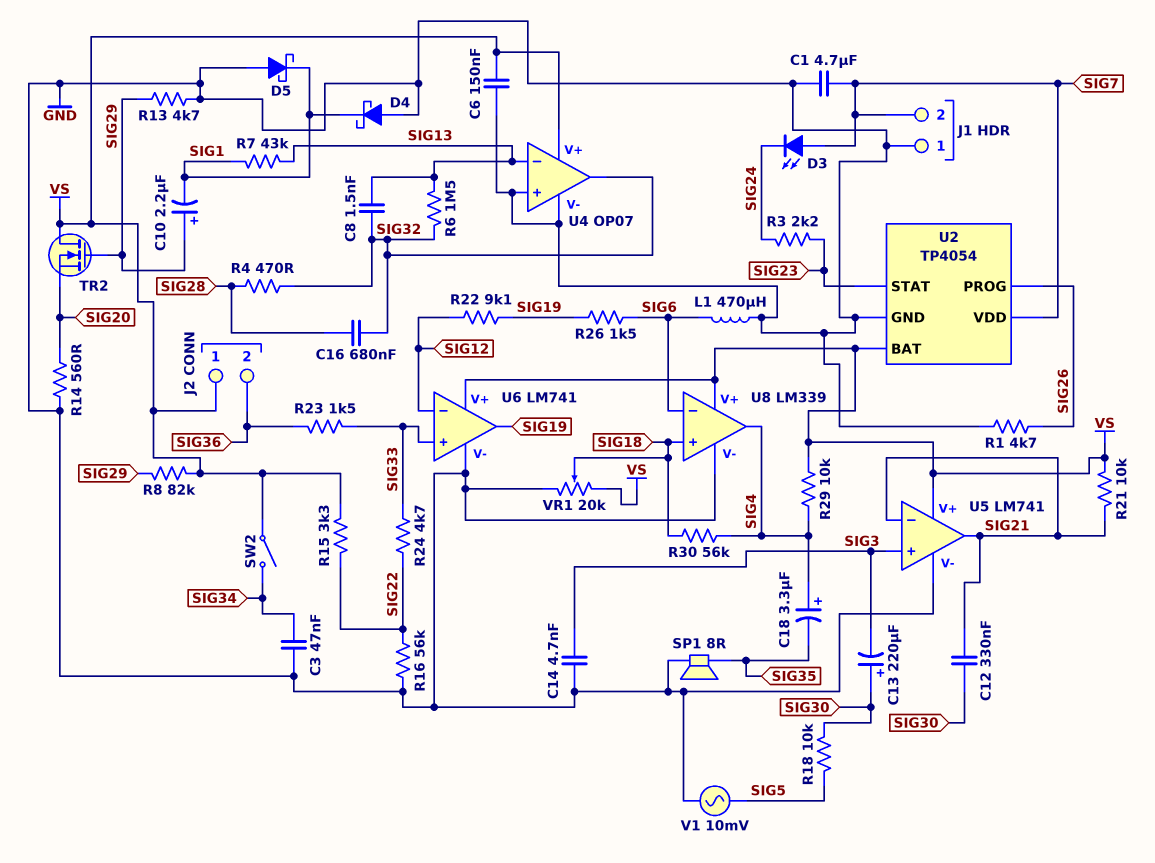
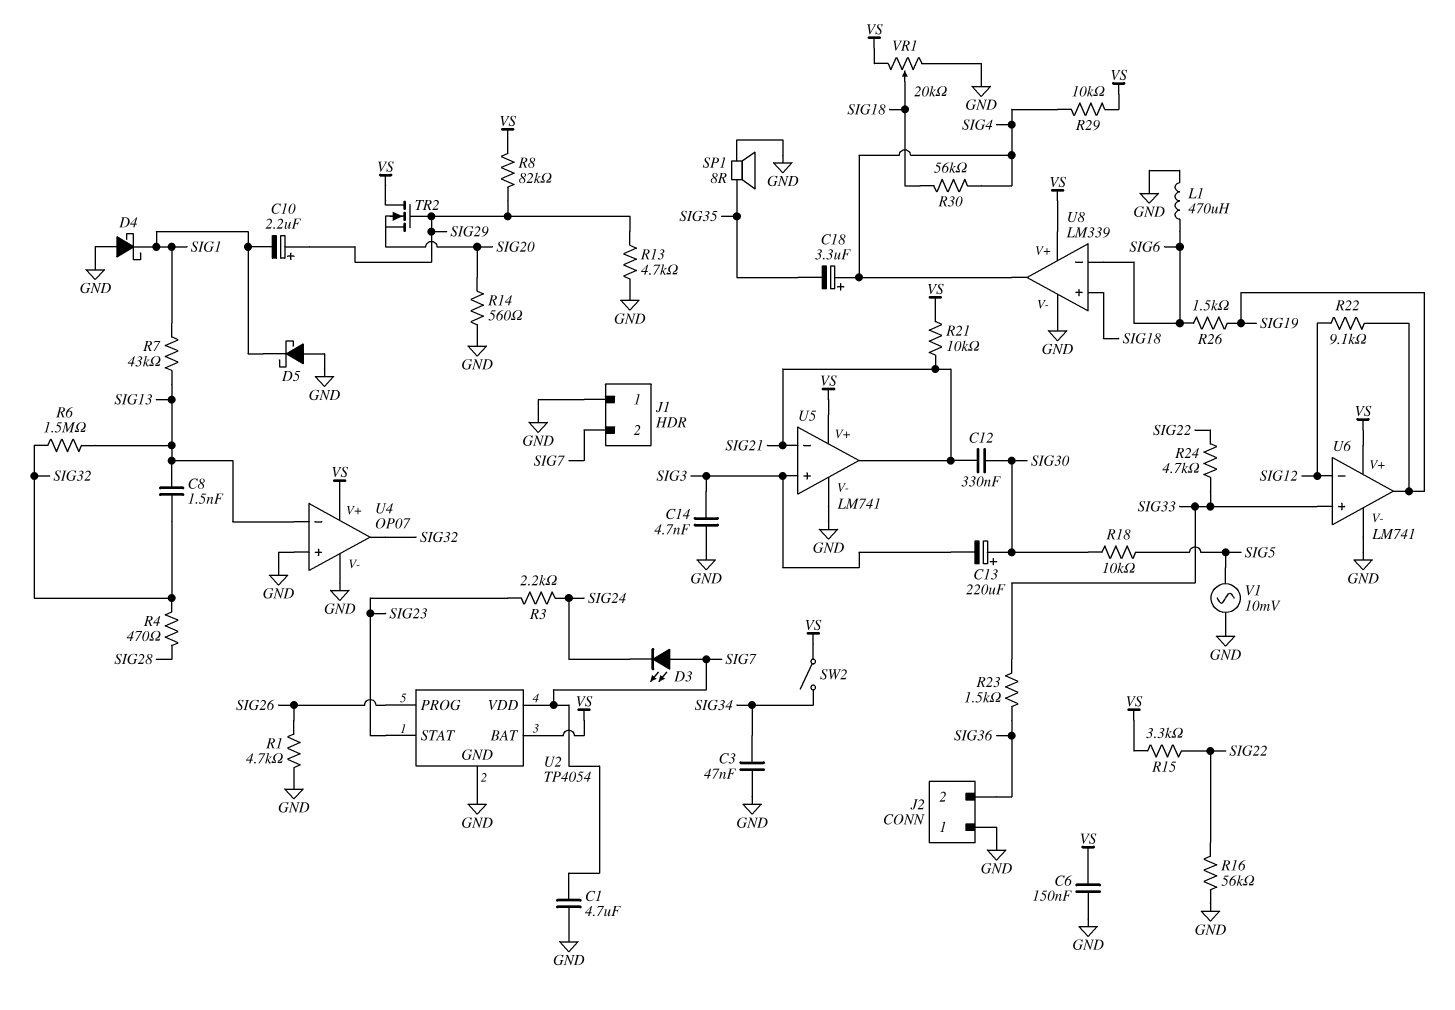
C16: 680nF (SIG28, SIG32) -> none
J2 pin 1: VS -> GND

